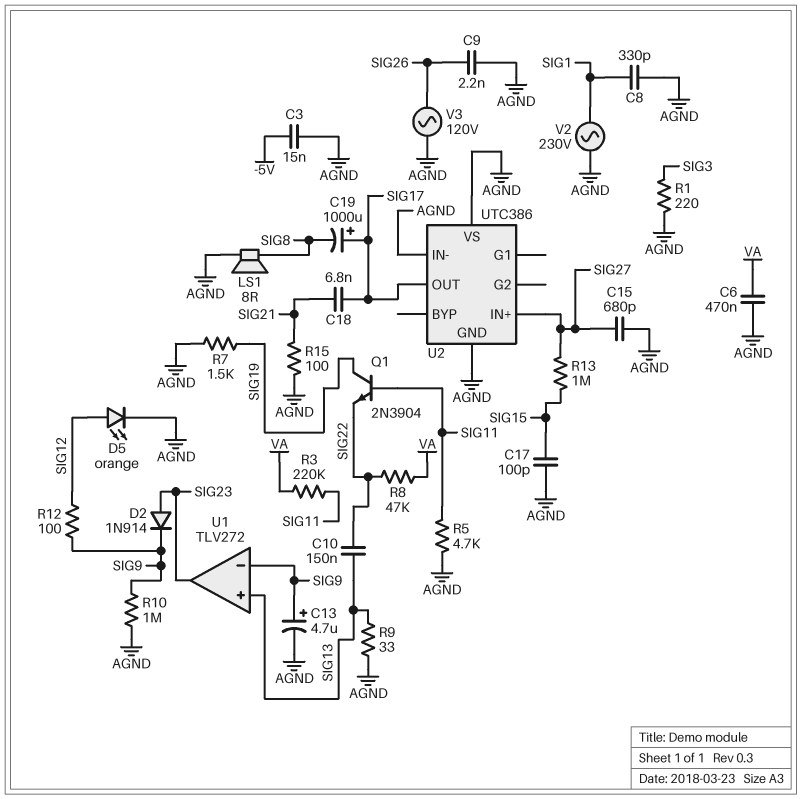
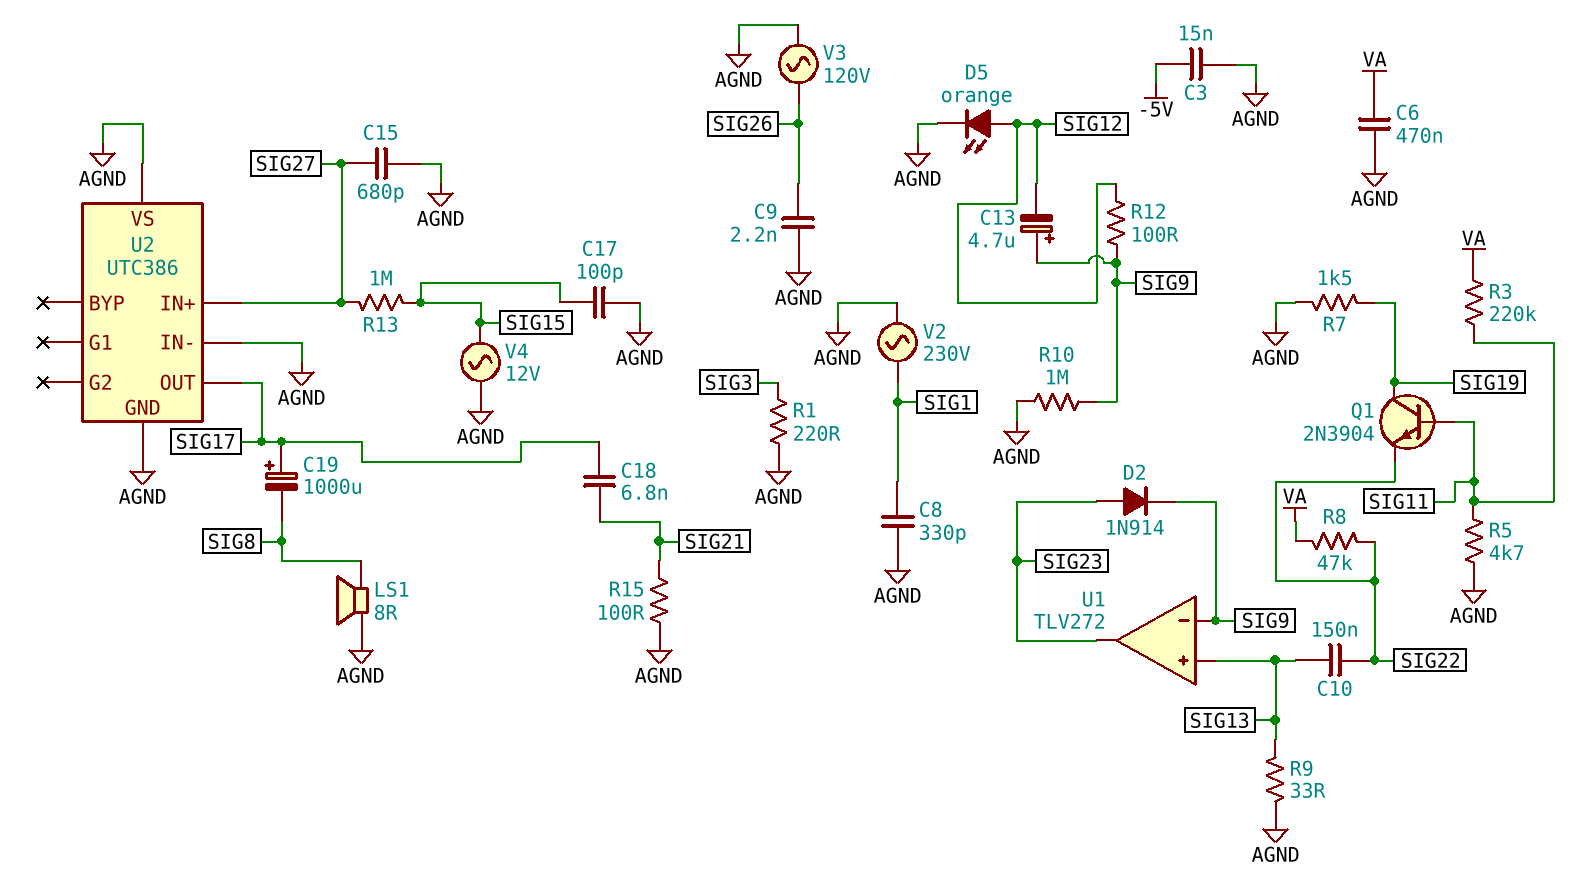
C13: 4.7uF (plus SIG9, minus AGND) -> 4.7uF (plus SIG9, minus SIG12)
V4: none -> AC 12V (AGND, SIG15)

